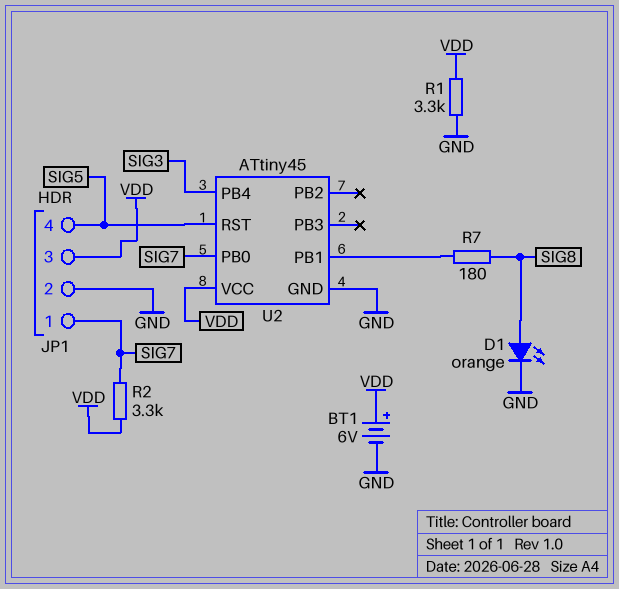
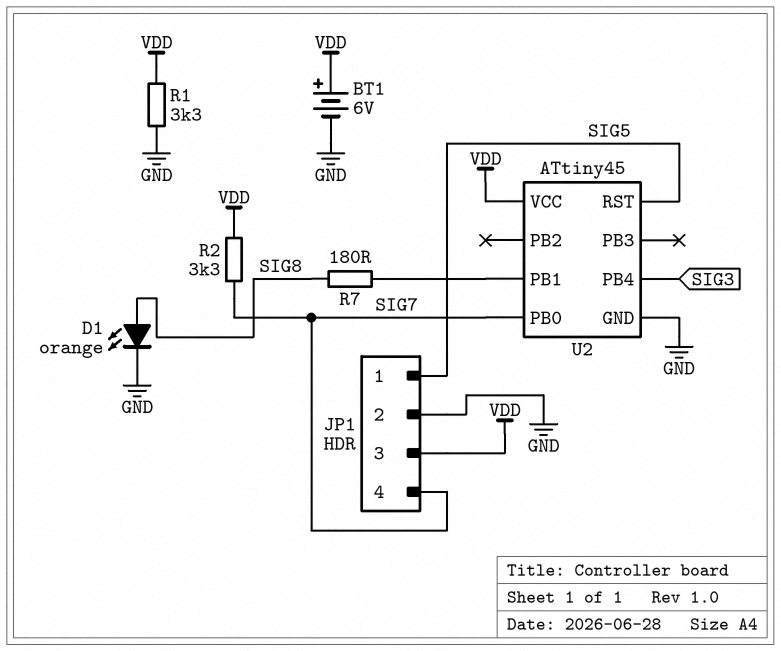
JP1 pin 1: SIG7 -> SIG5
JP1 pin 4: SIG5 -> SIG7

